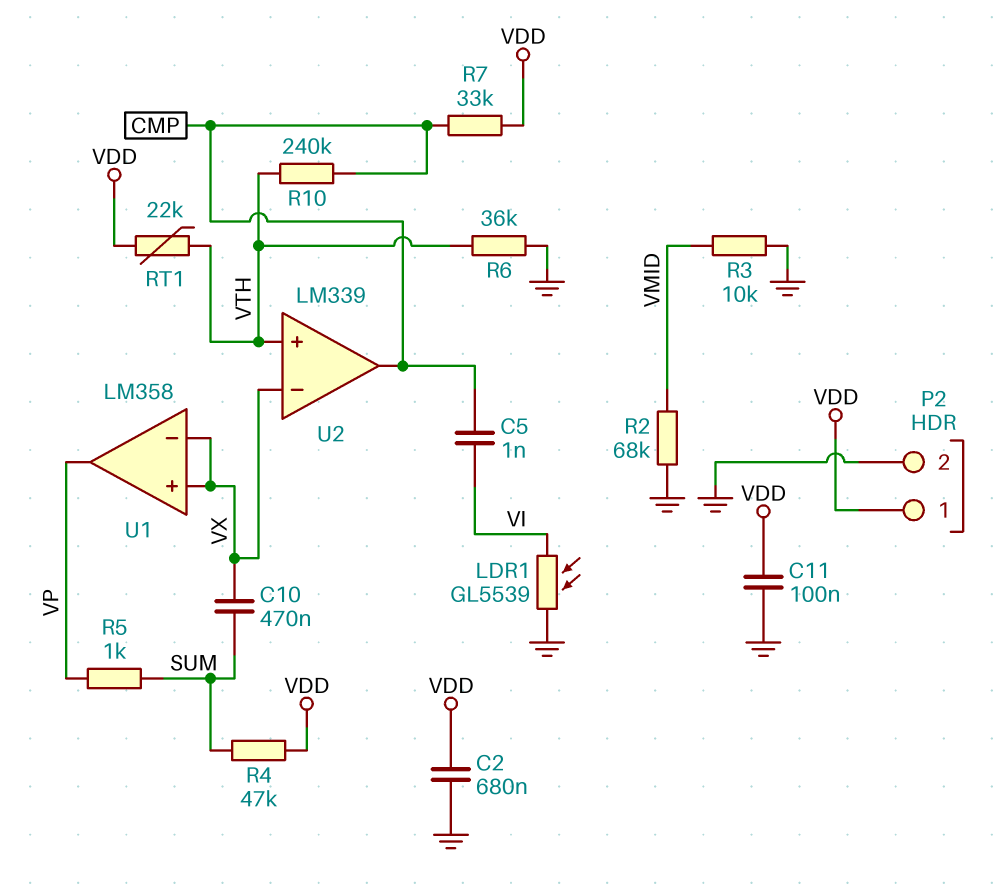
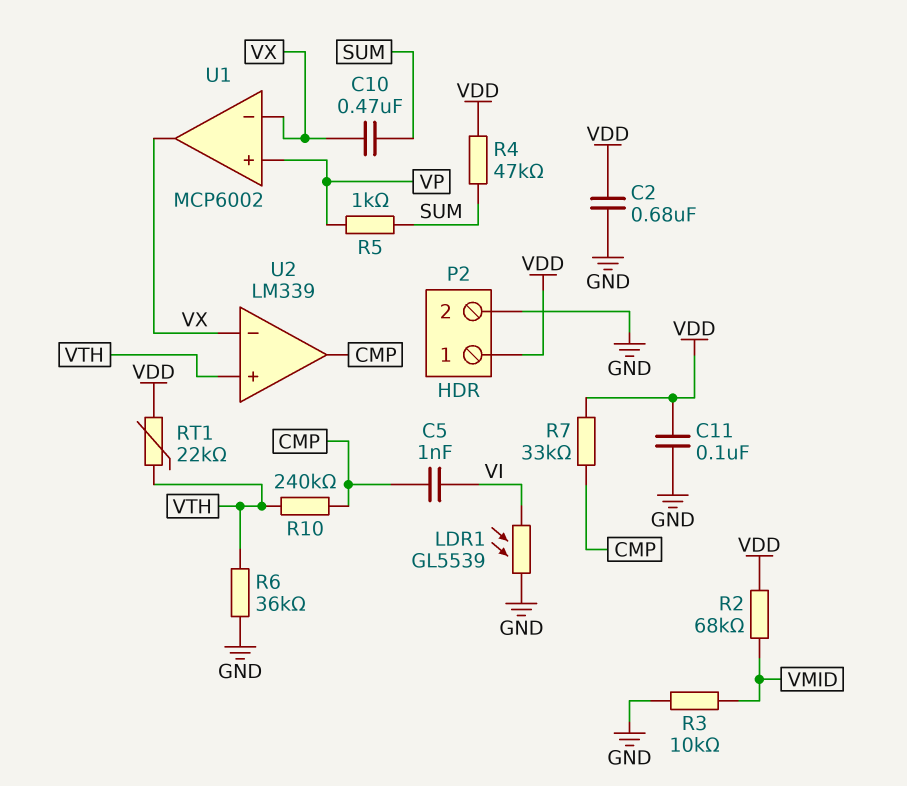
R2: 68k (GND, VMID) -> 68k (VDD, VMID)
U1: LM358 -> MCP6002
U1 pin in+: VX -> VP
U1 pin out: VP -> VX

